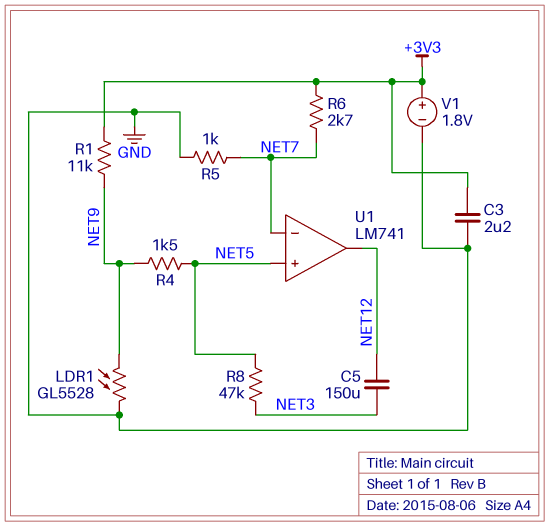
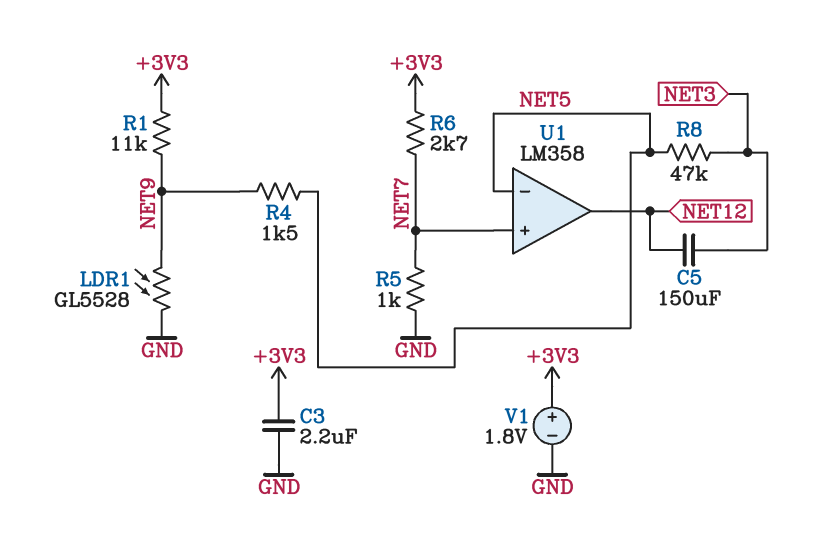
U1: LM741 -> LM358
U1 pin in+: NET5 -> NET7
U1 pin in-: NET7 -> NET5

